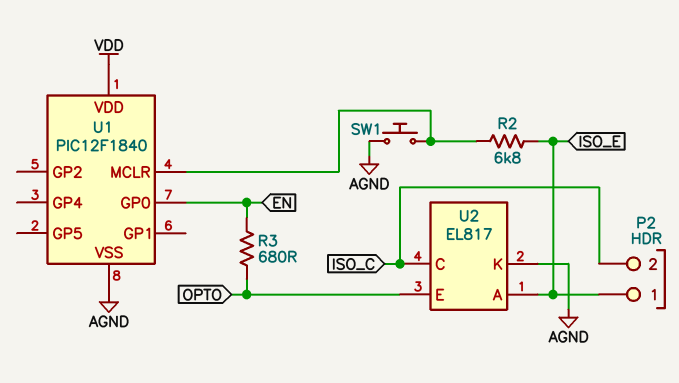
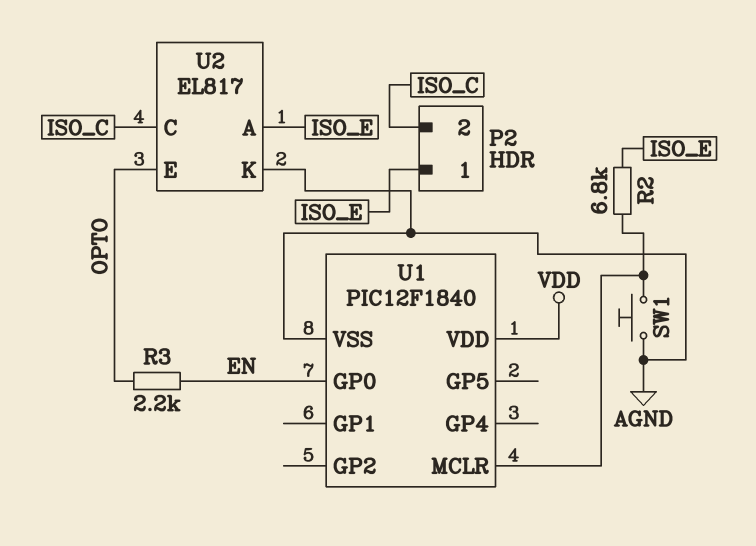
R3: 680 (EN, OPTO) -> 2.2k (EN, OPTO)

